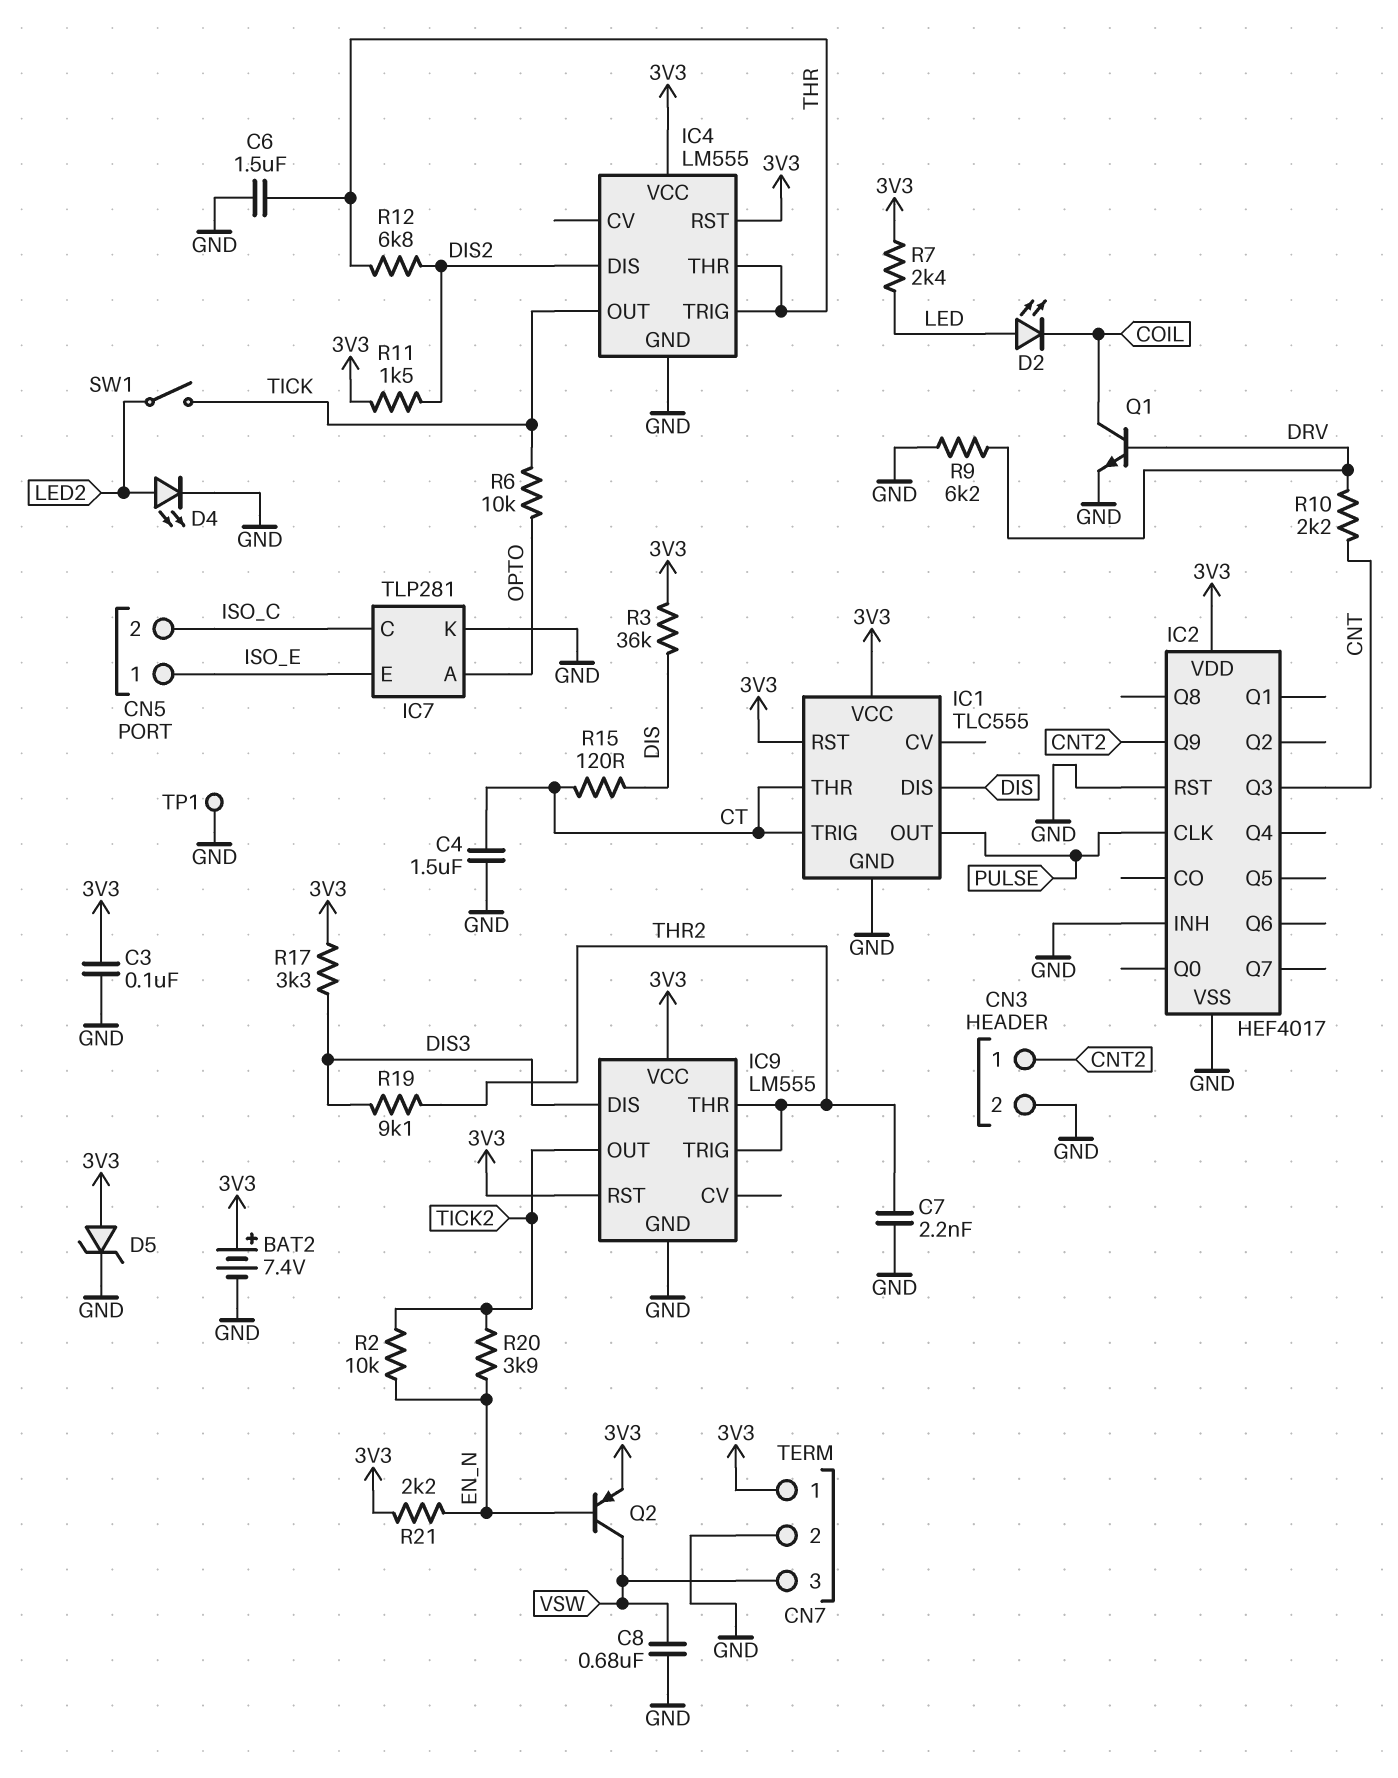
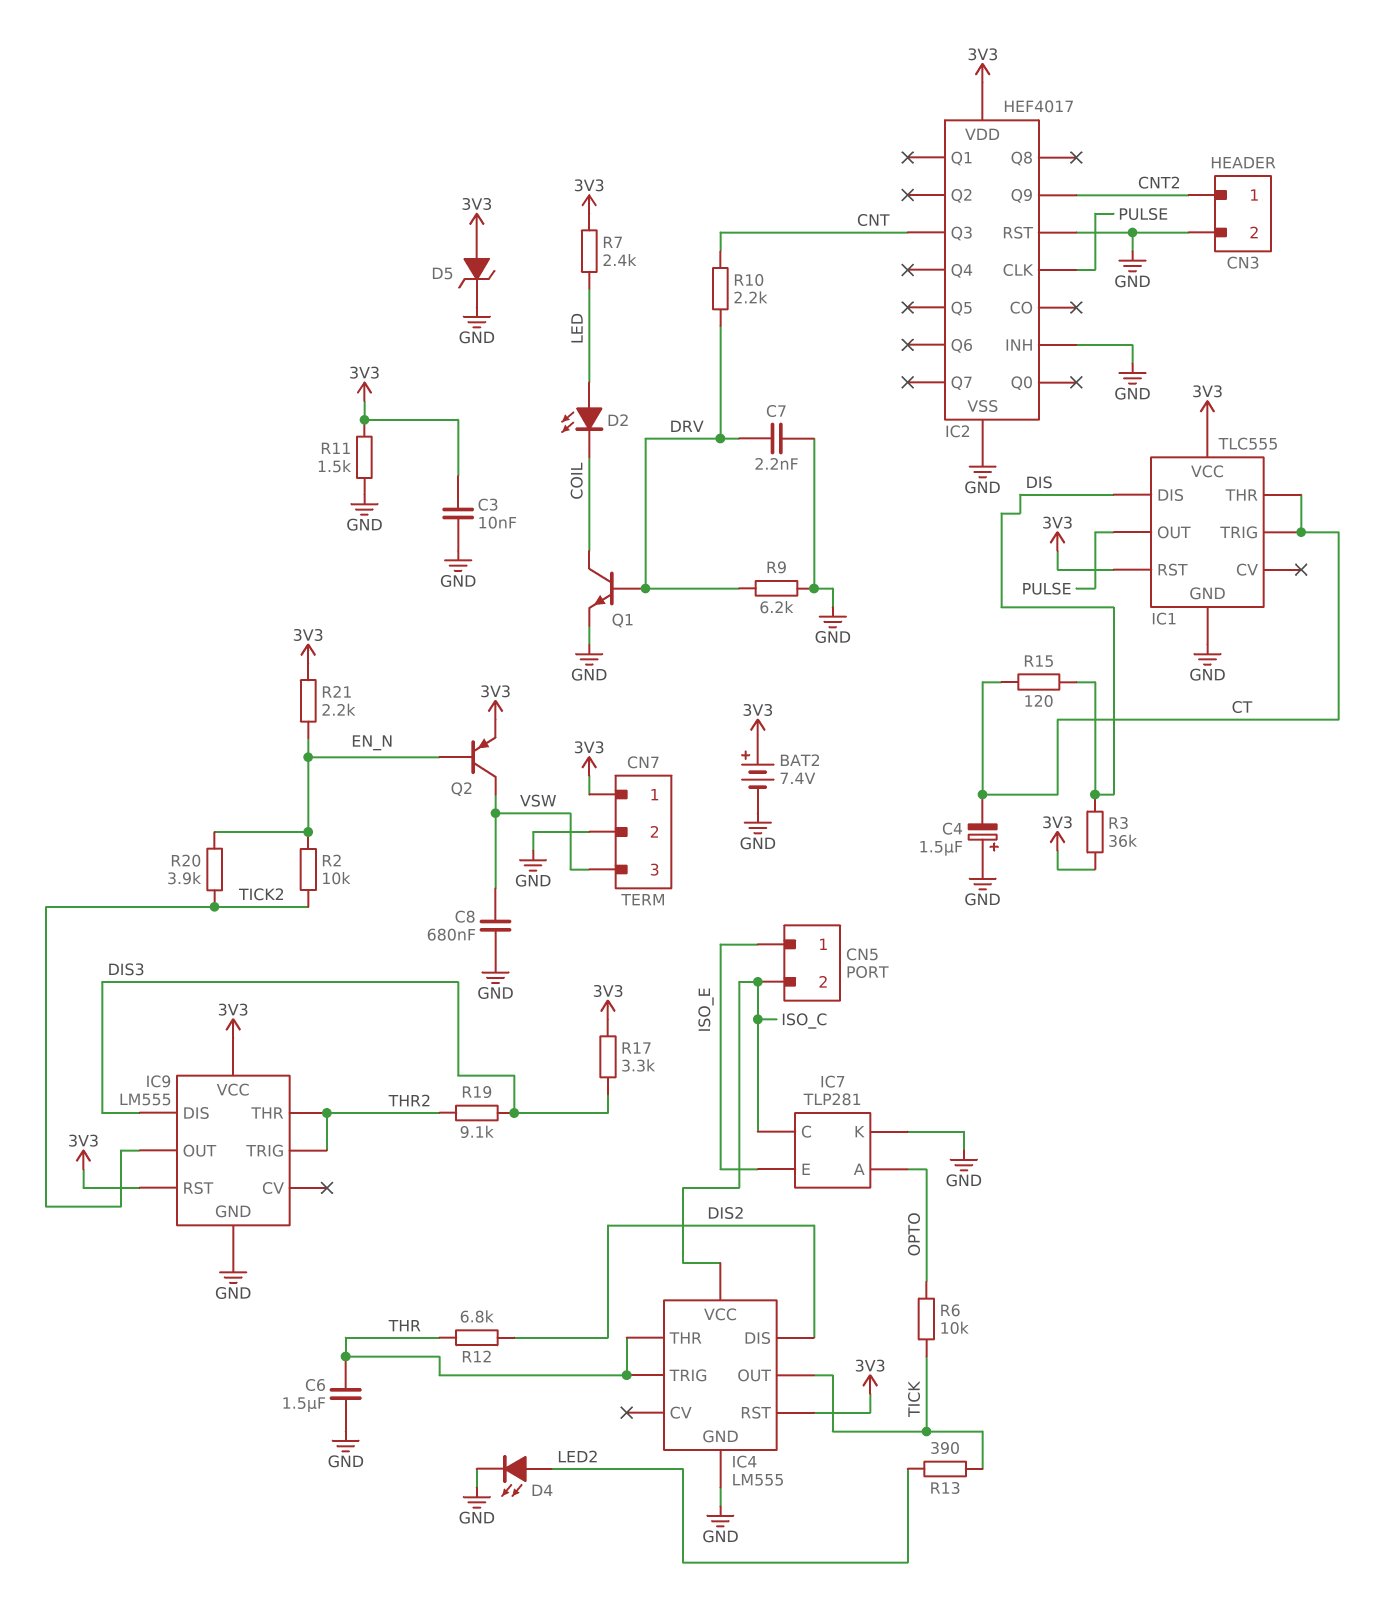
C3: 100nF (3V3, GND) -> 10nF (3V3, GND)
C4: 1.5uF (CT, GND) -> 1.5uF (plus GND, minus CT)
C7: 2.2nF (GND, THR2) -> 2.2nF (DRV, GND)
IC4 pin VCC: 3V3 -> ISO_C
R11: 1.5k (3V3, DIS2) -> 1.5k (3V3, GND)
R13: none -> 390 (LED2, TICK)
SW1: switch (LED2, TICK) -> none
TP1: test point (GND) -> none

